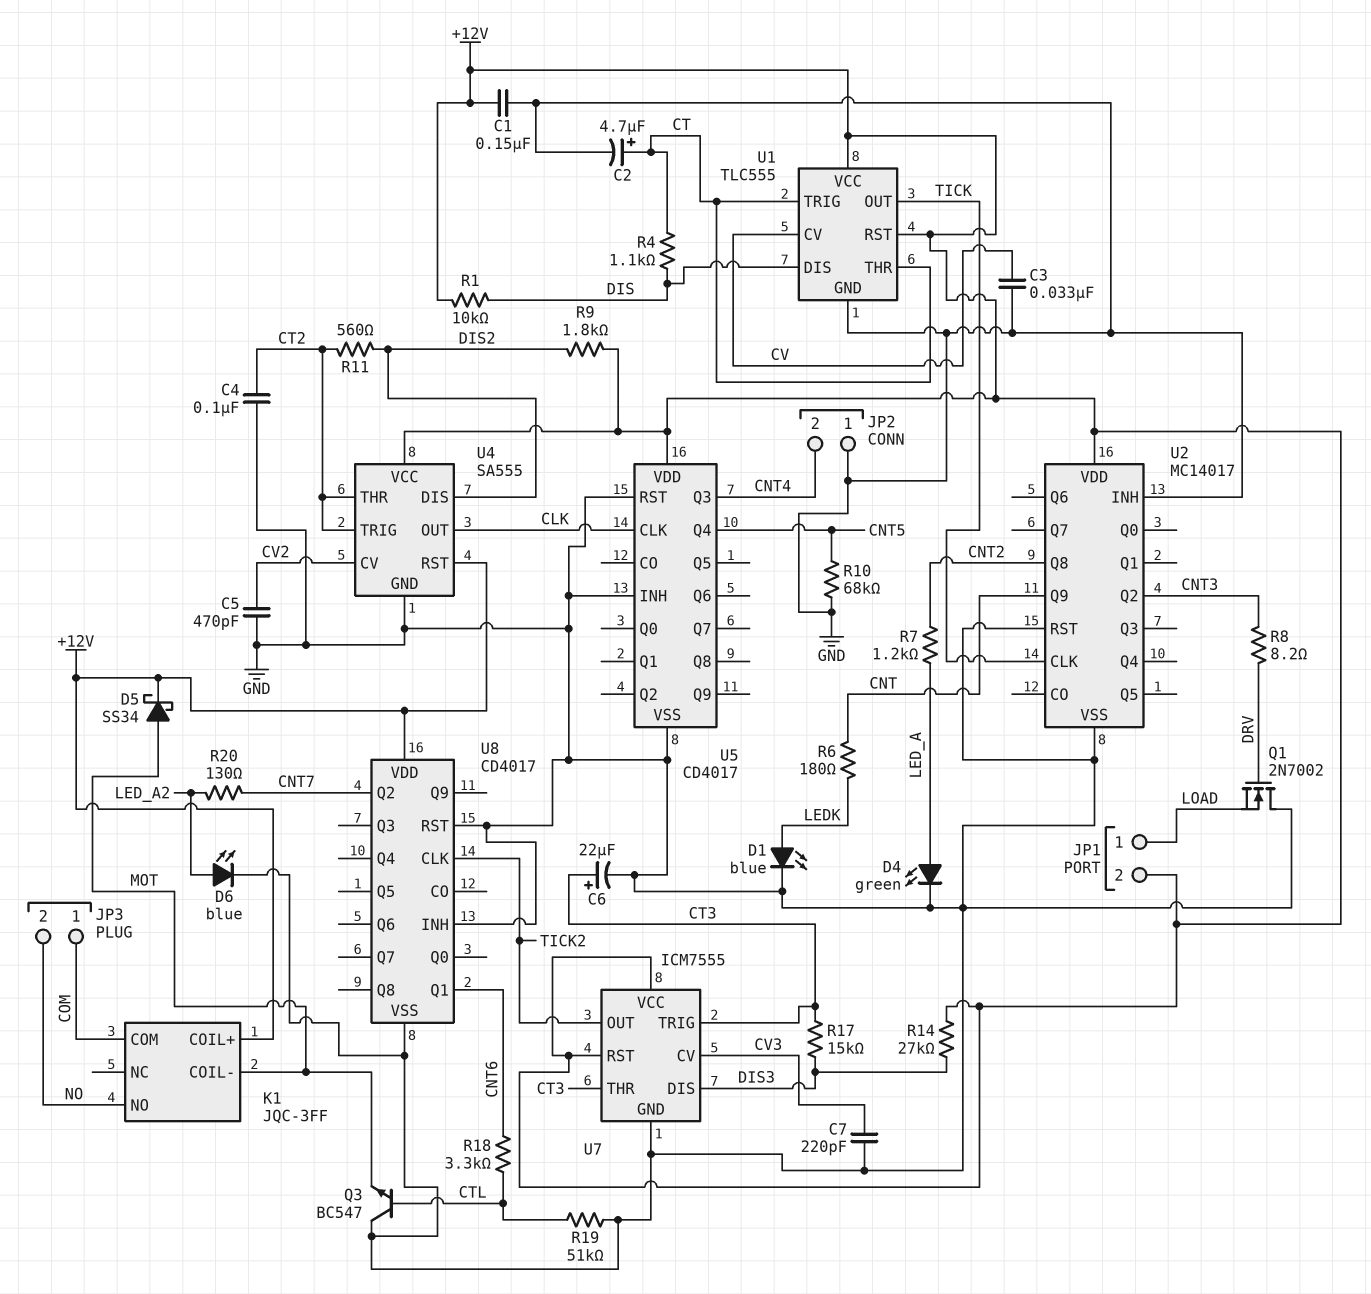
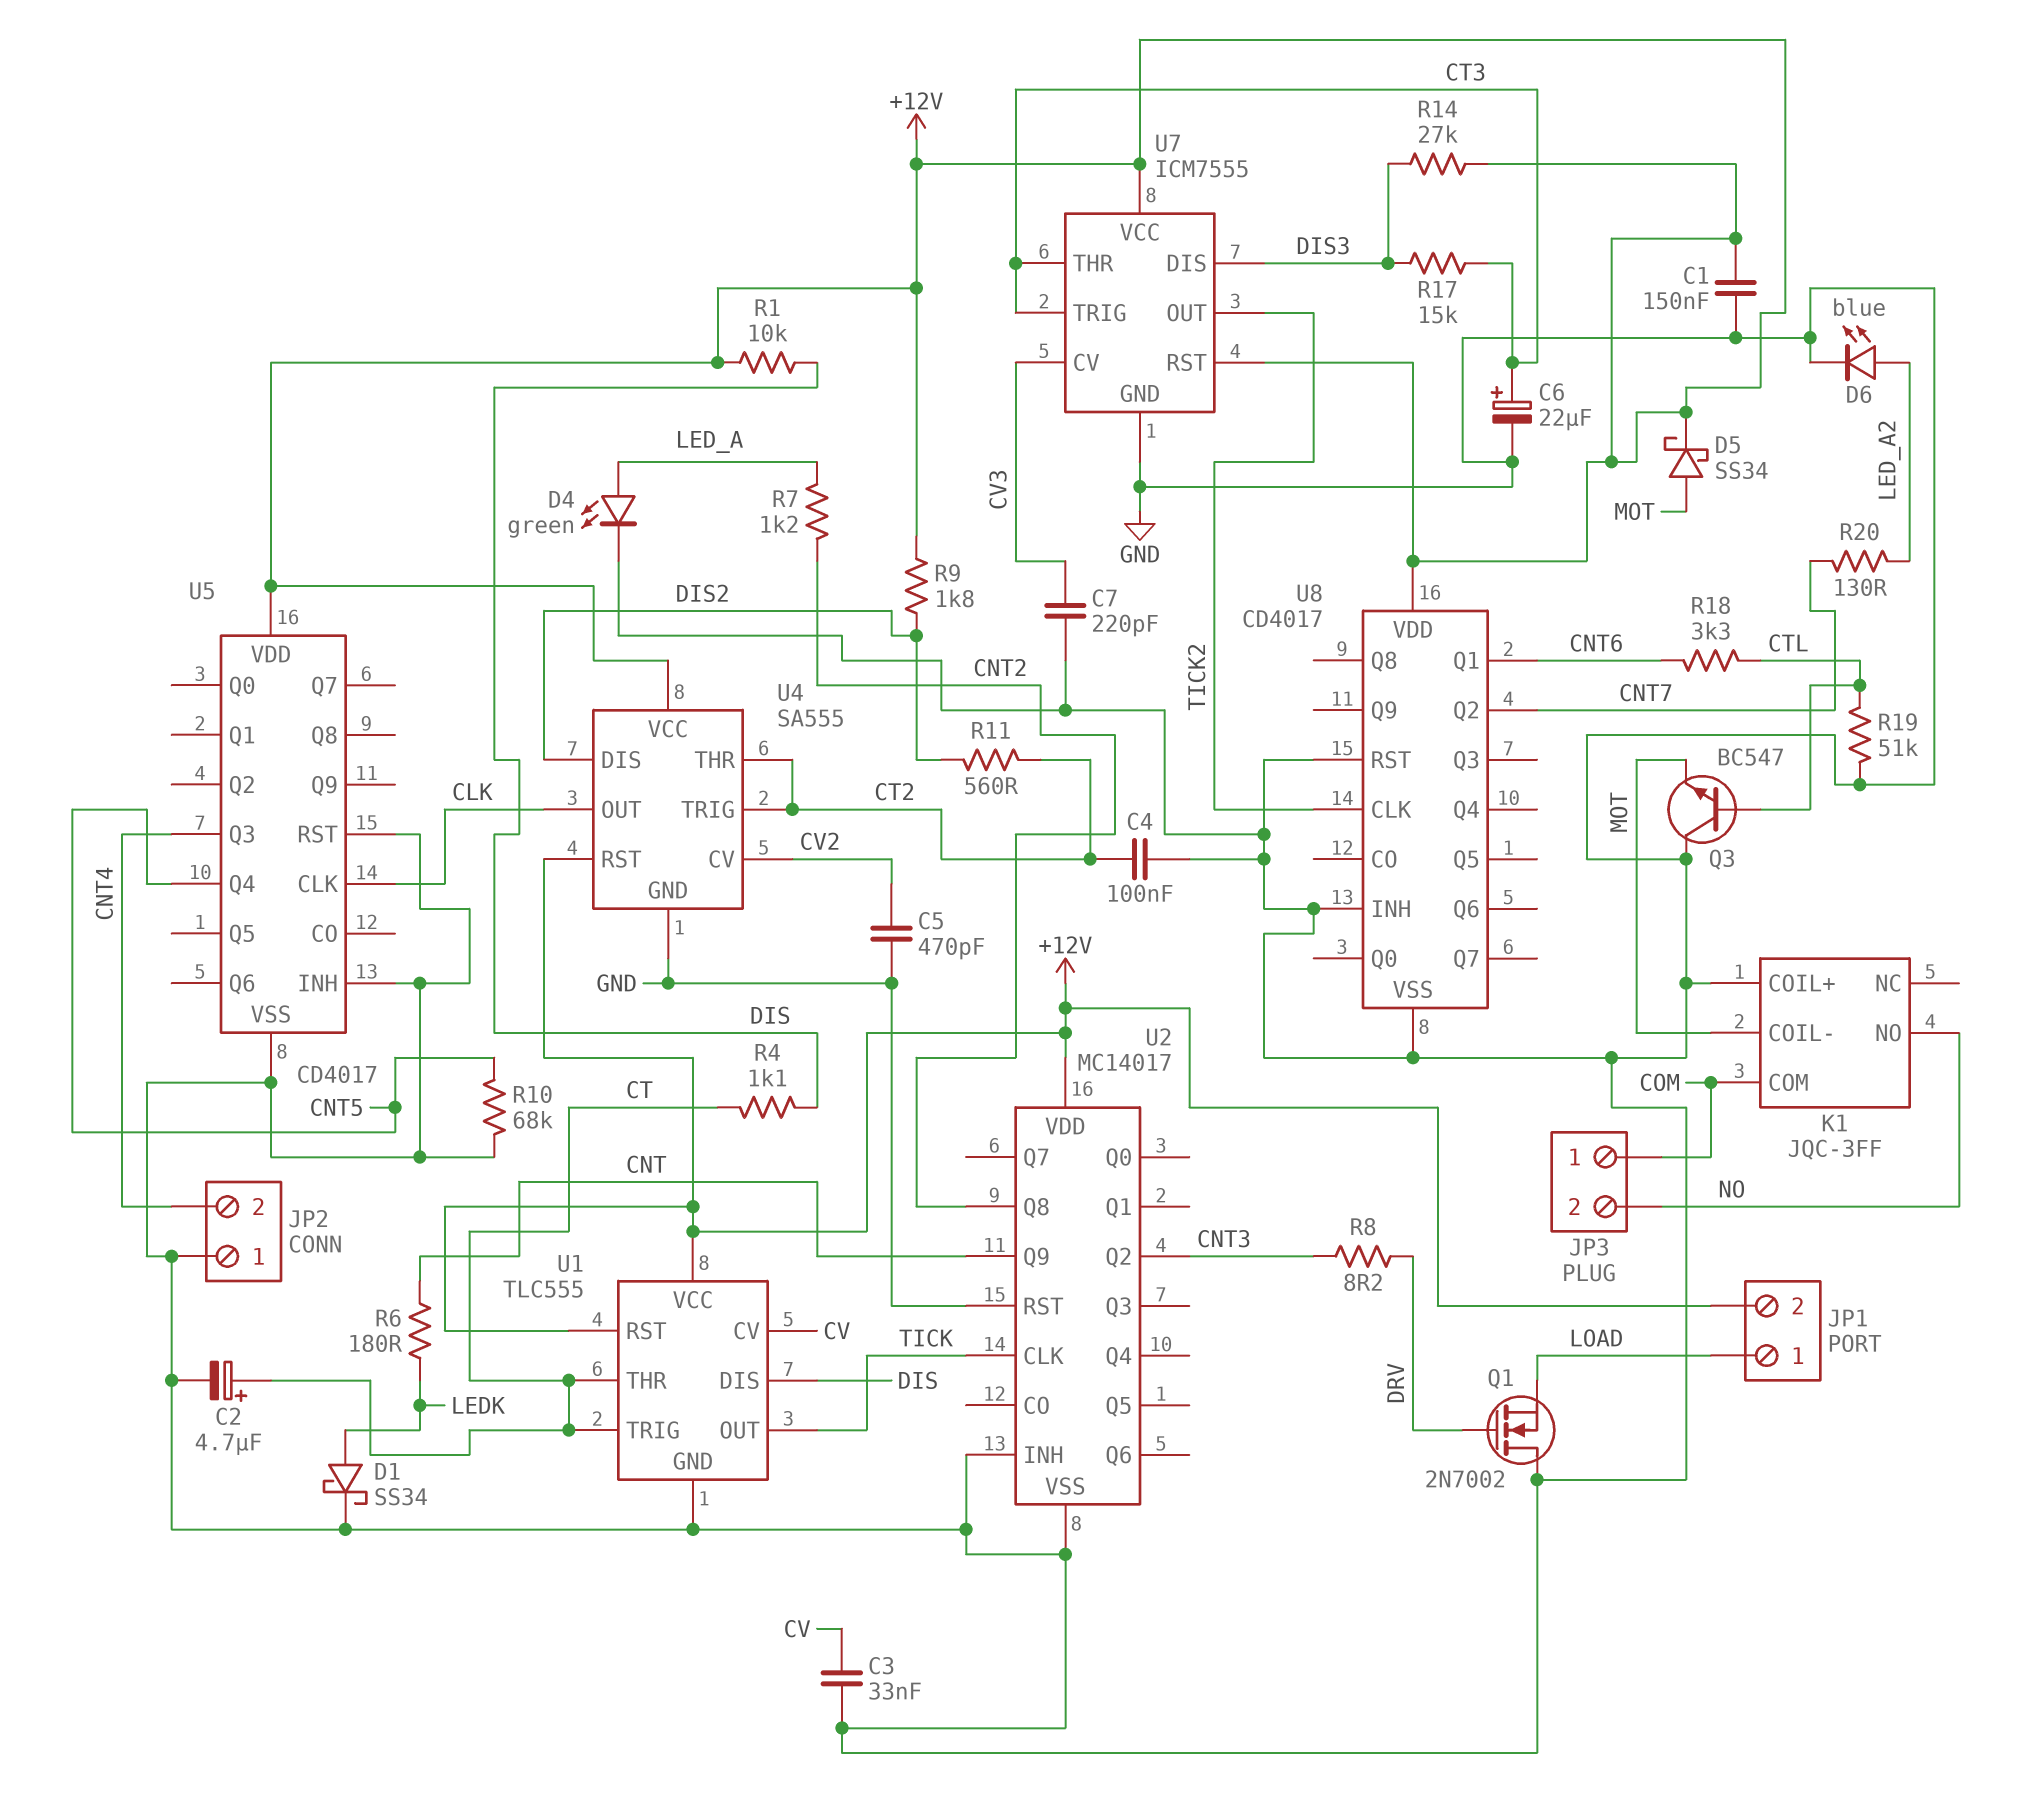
D1: LED blue (A LEDK, K GND) -> schottky SS34 (A LEDK, K GND)
K1 pin COIL+: +12V -> GND

